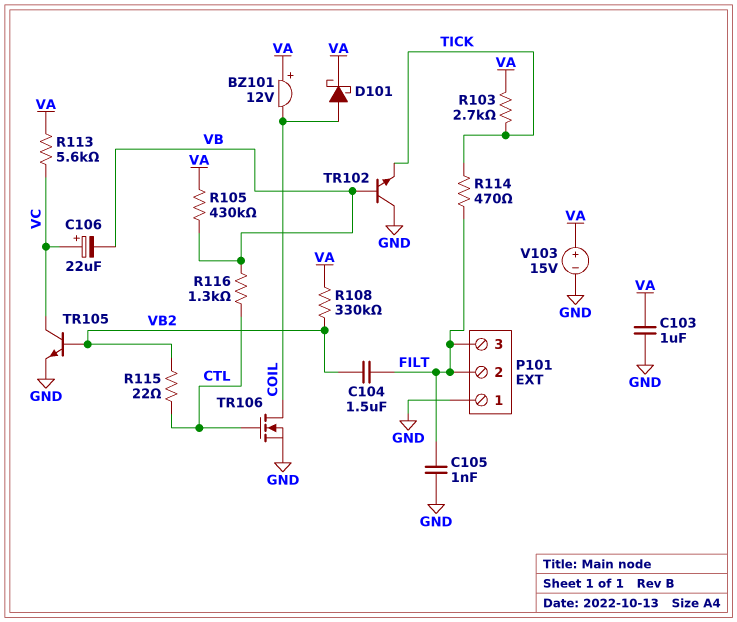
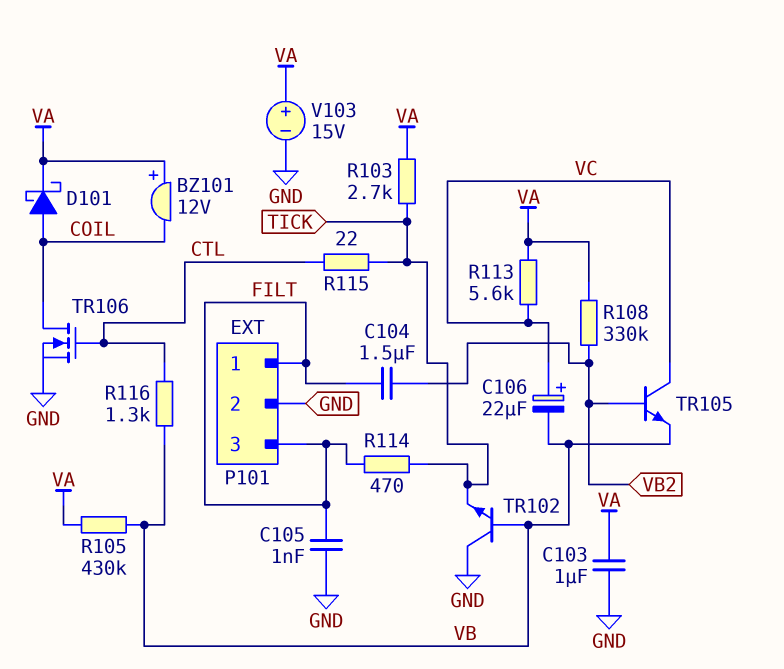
P101 pin 1: GND -> FILT
P101 pin 2: FILT -> GND
R115: 22 (CTL, VB2) -> 22 (CTL, TICK)
TR105: NPN (B VB2, C VC, E GND) -> NPN (B VB2, C VC, E VB)

